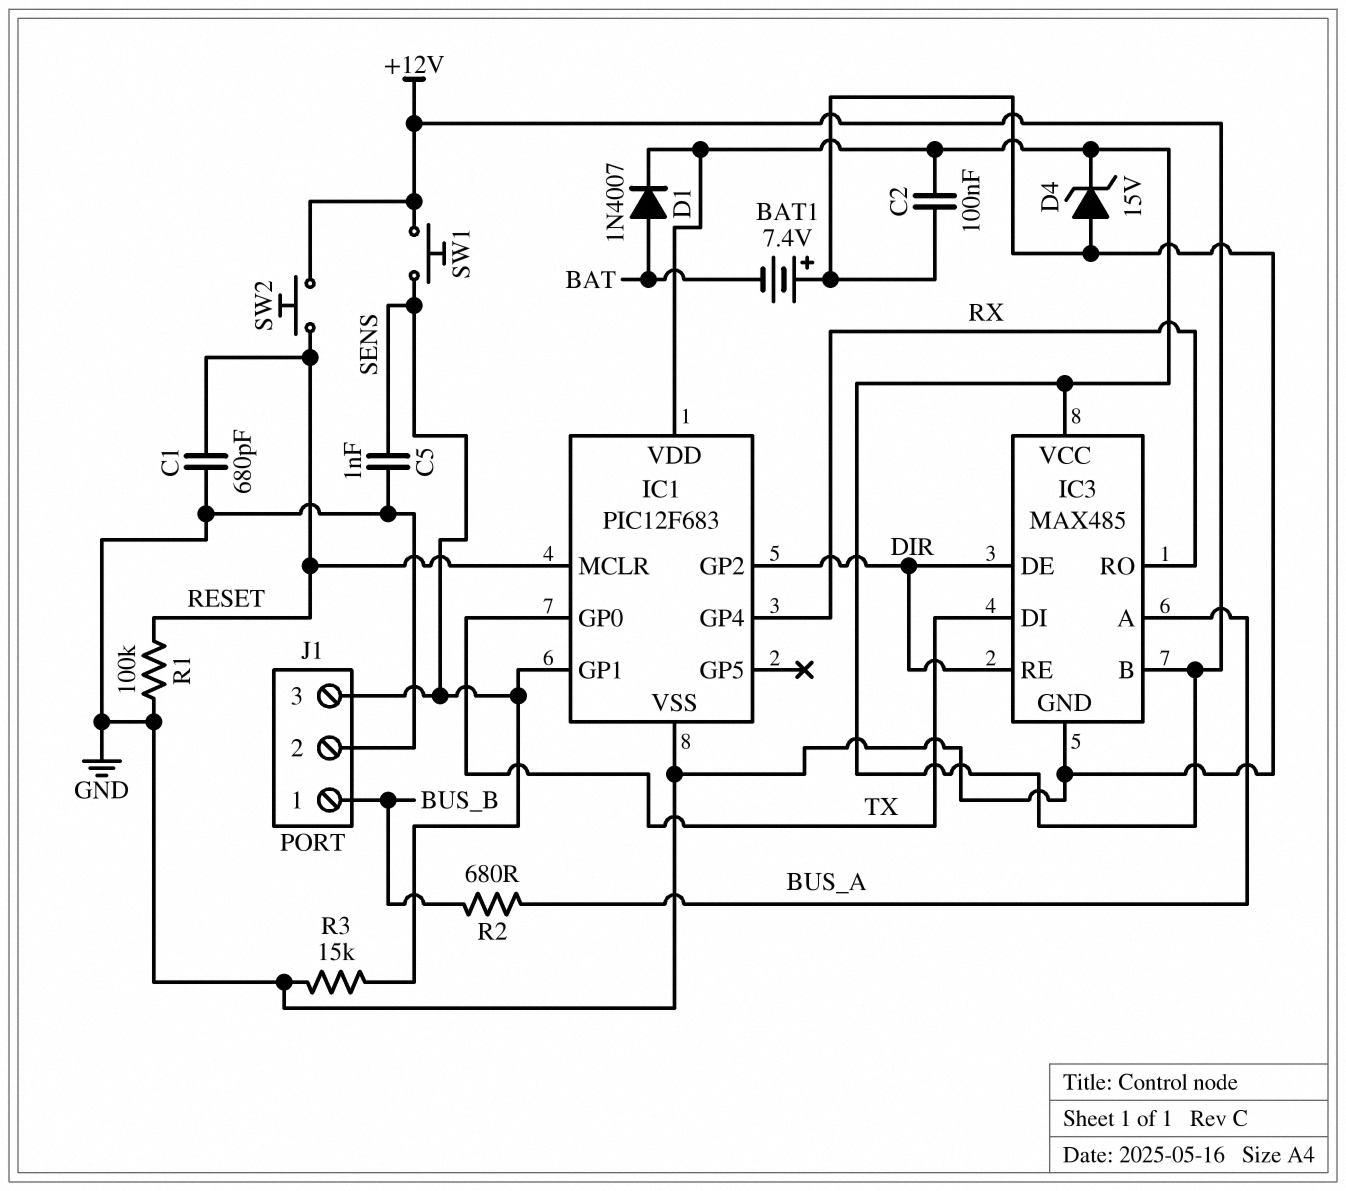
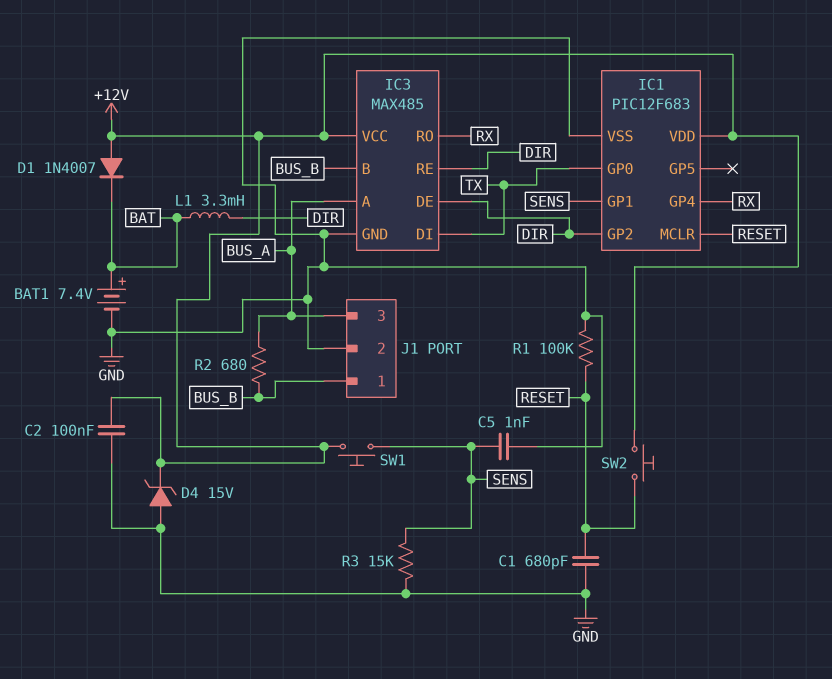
BAT1: 7.4V (plus GND, minus BAT) -> 7.4V (plus BAT, minus GND)
D1: diode 1N4007 (A BAT, K +12V) -> diode 1N4007 (A +12V, K BAT)
IC3 pin B: +12V -> BUS_B
J1 pin 3: SENS -> BUS_A
L1: none -> 3.3mH (BAT, DIR)

